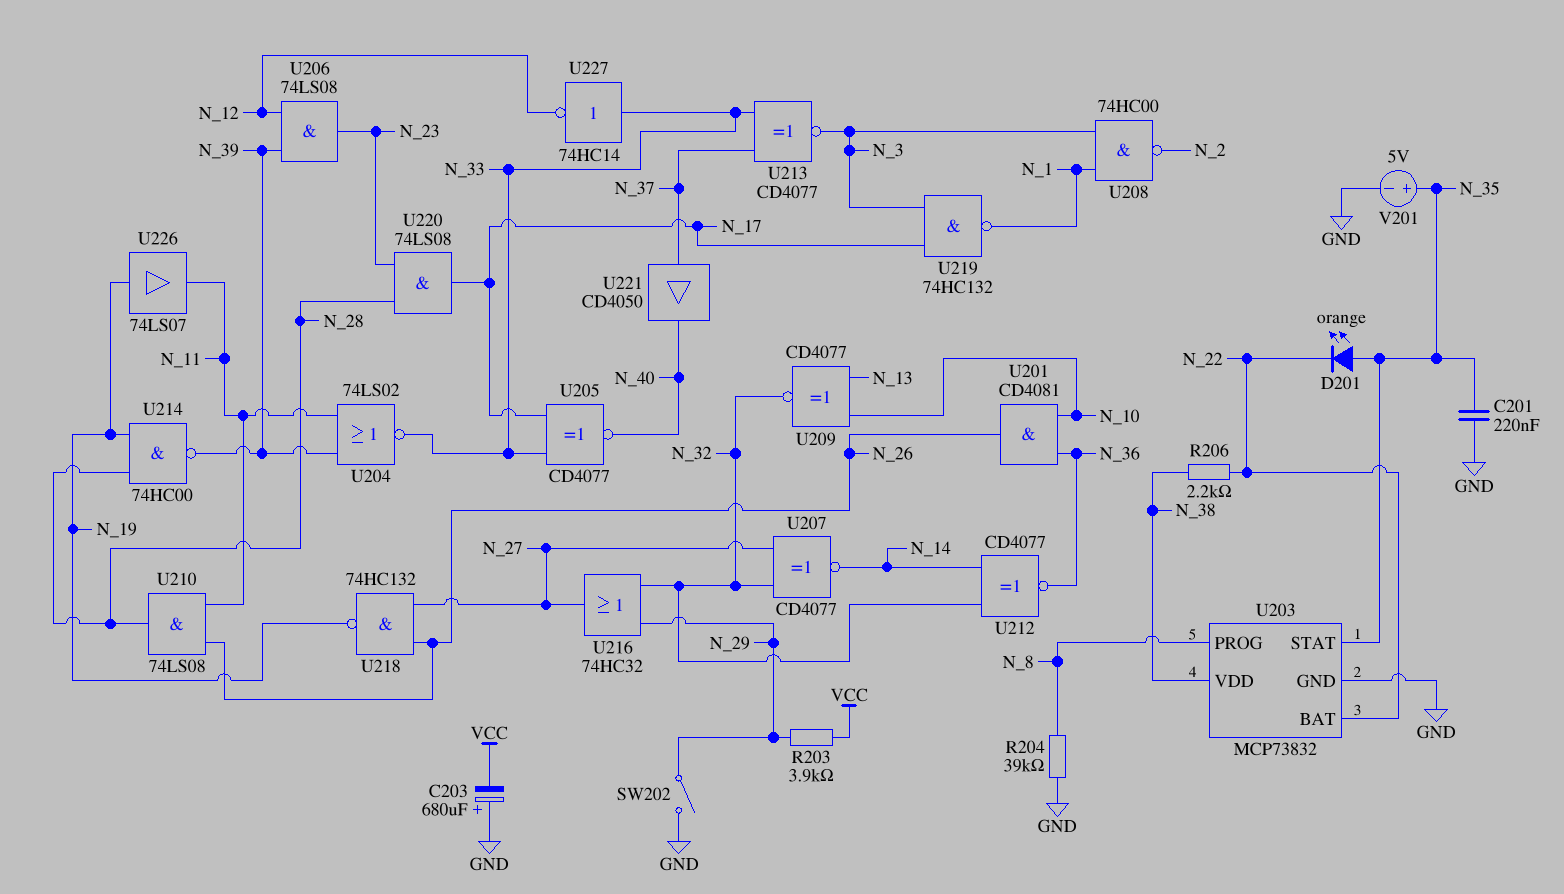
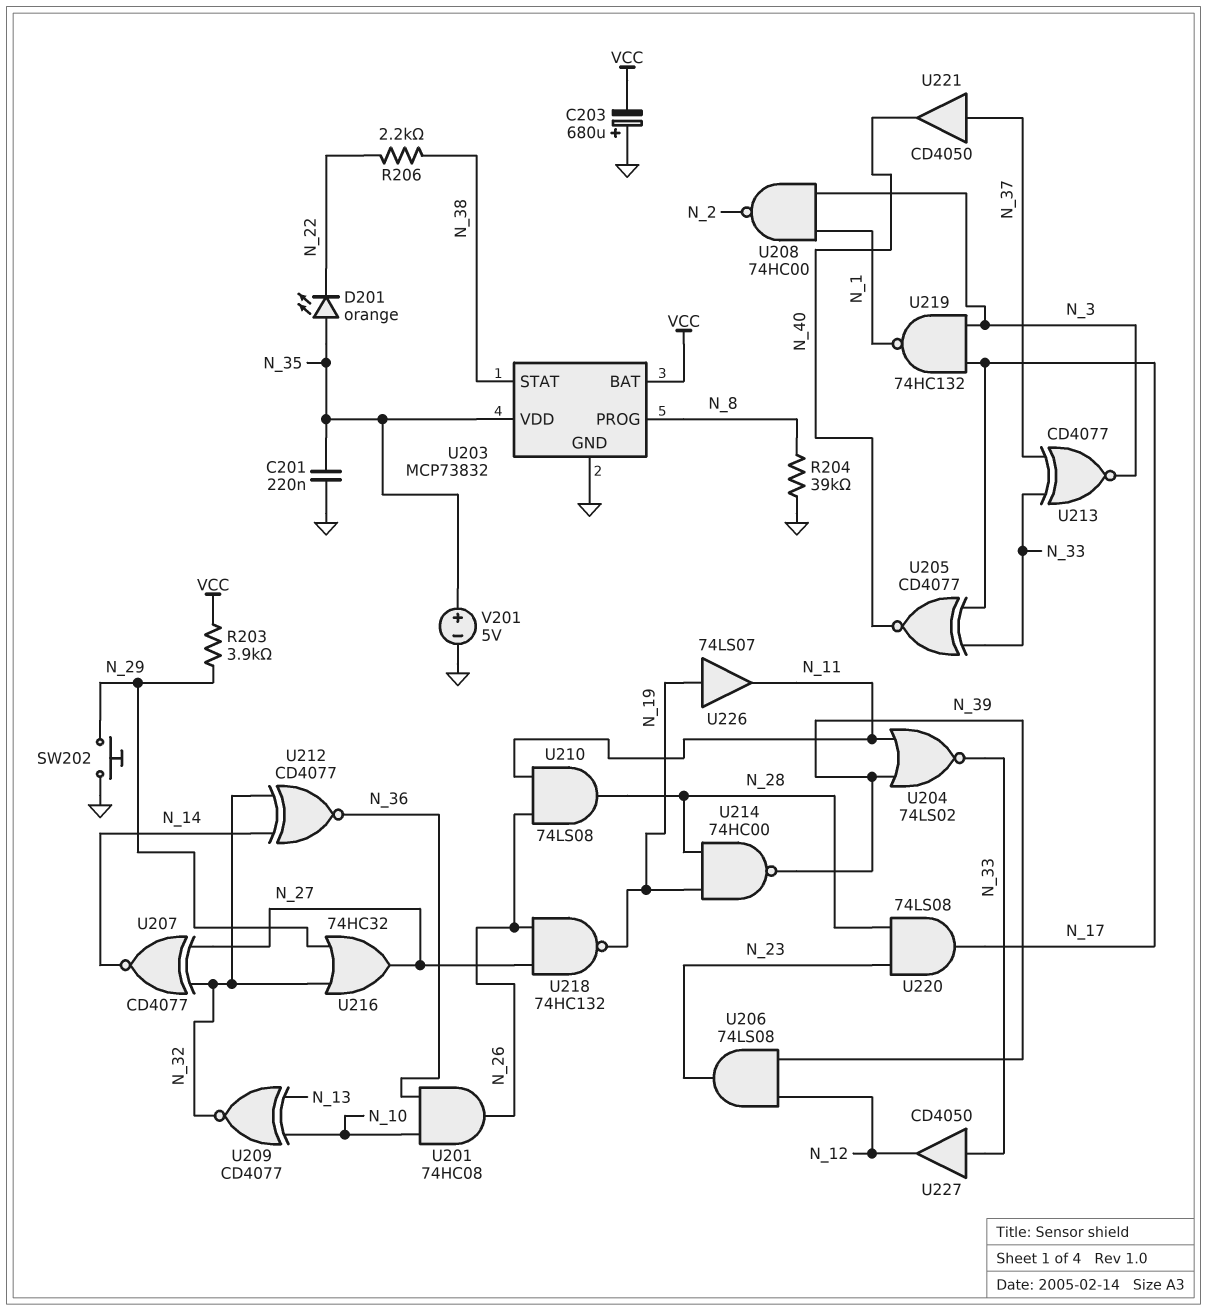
SW202: switch (GND, N_29) -> button (GND, N_29)
U201: AND CD4081 (in N_10, in N_36, out N_26) -> AND 74HC08 (in N_10, in N_36, out N_26)
U203 pin BAT: N_22 -> VCC
U203 pin STAT: N_35 -> N_38
U203 pin VDD: N_38 -> N_35
U227: NOT 74HC14 (in N_33, out N_12) -> buffer CD4050 (in N_33, out N_12)

